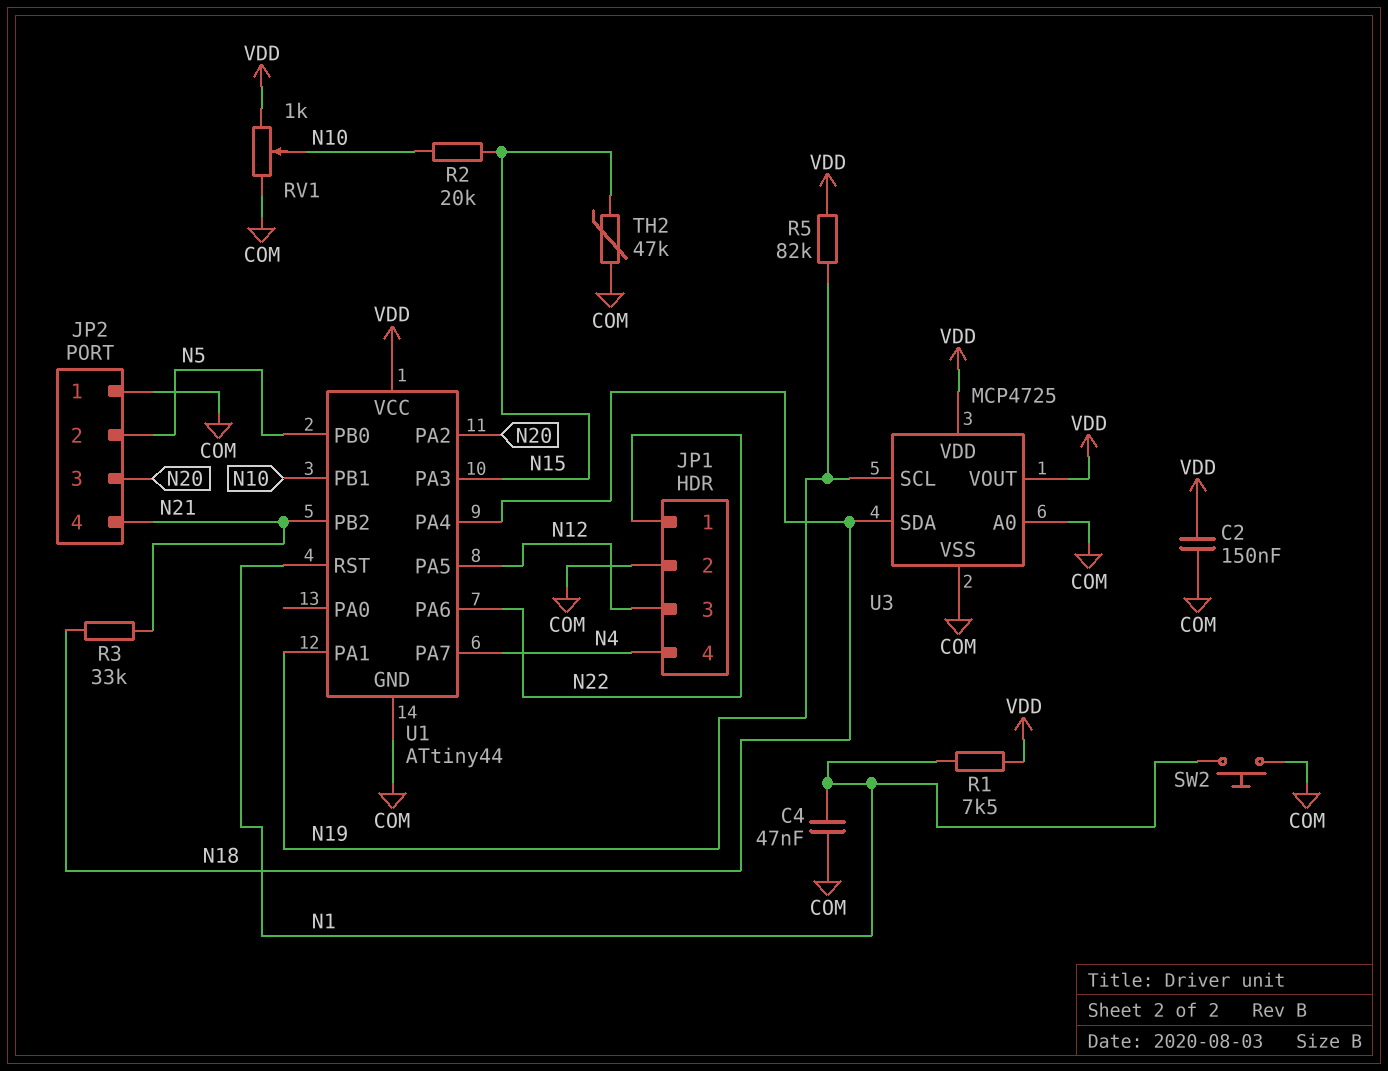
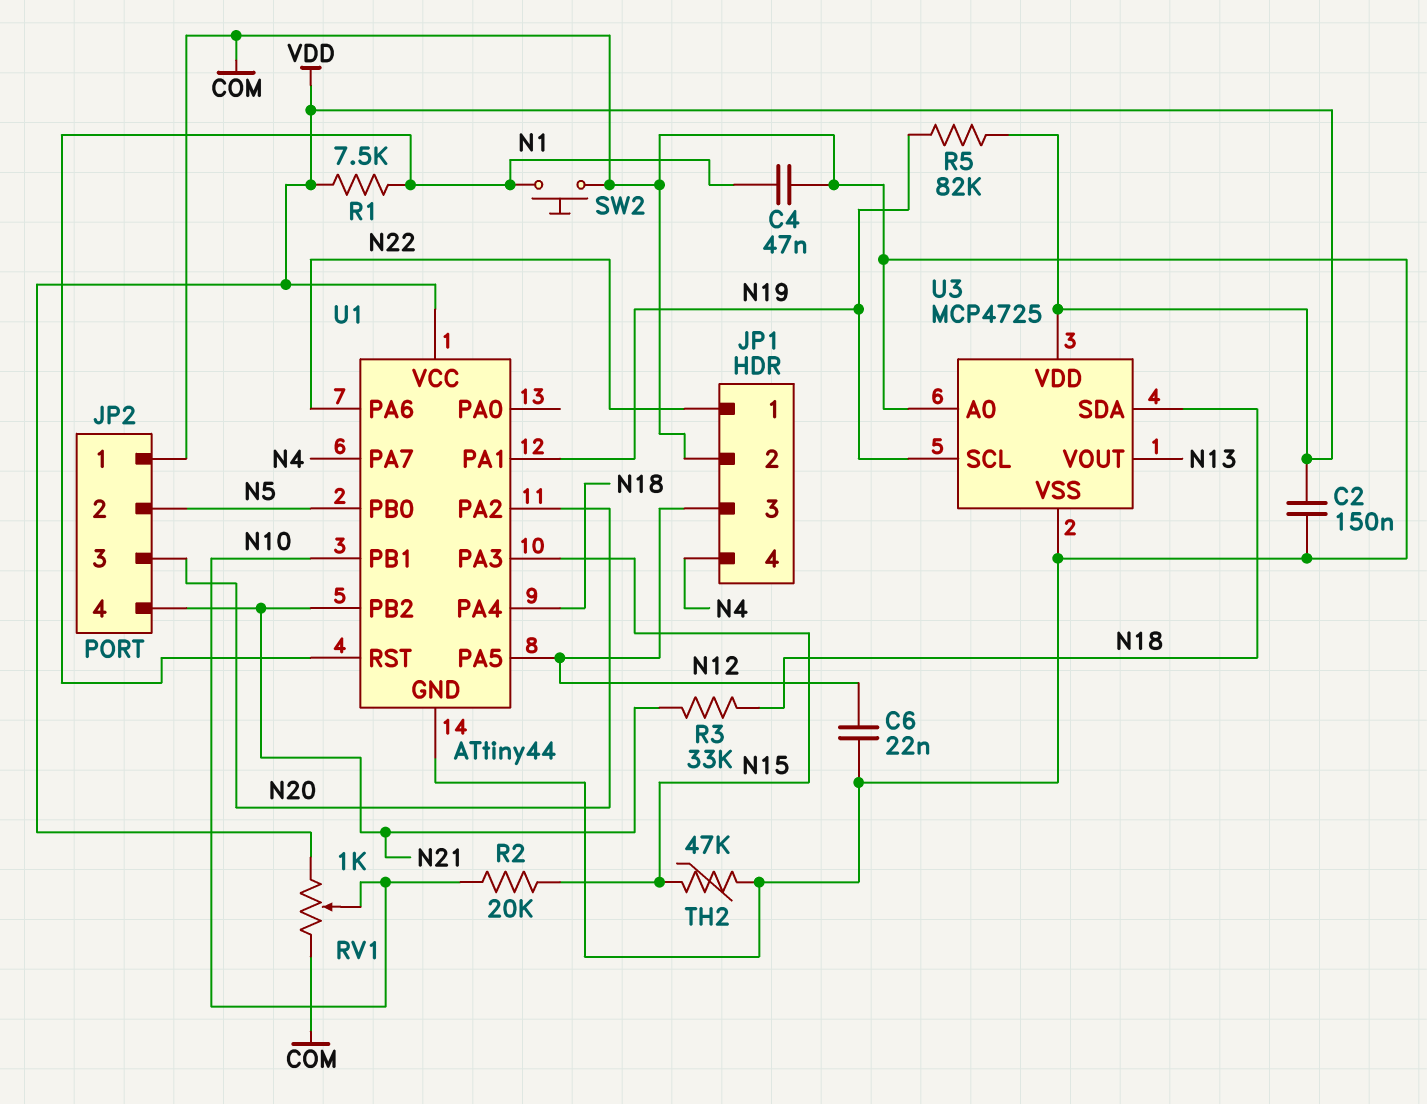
C6: none -> 22nF (COM, N12)
U3 pin VOUT: VDD -> N13

